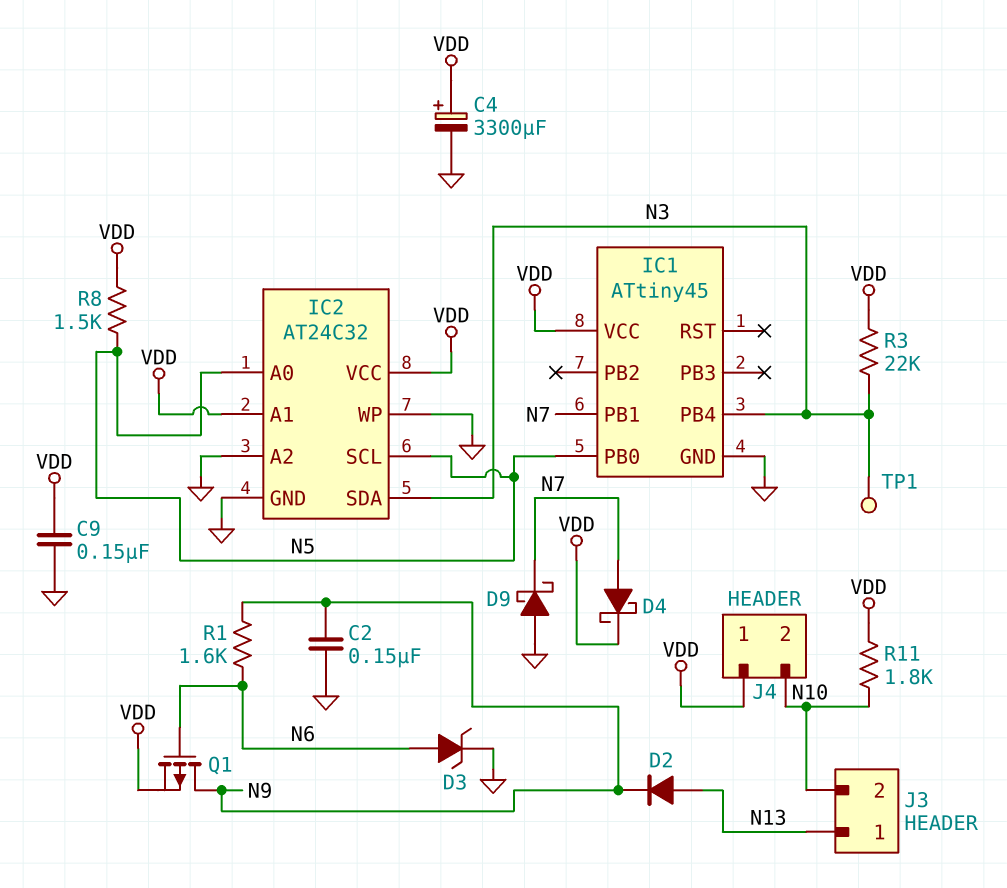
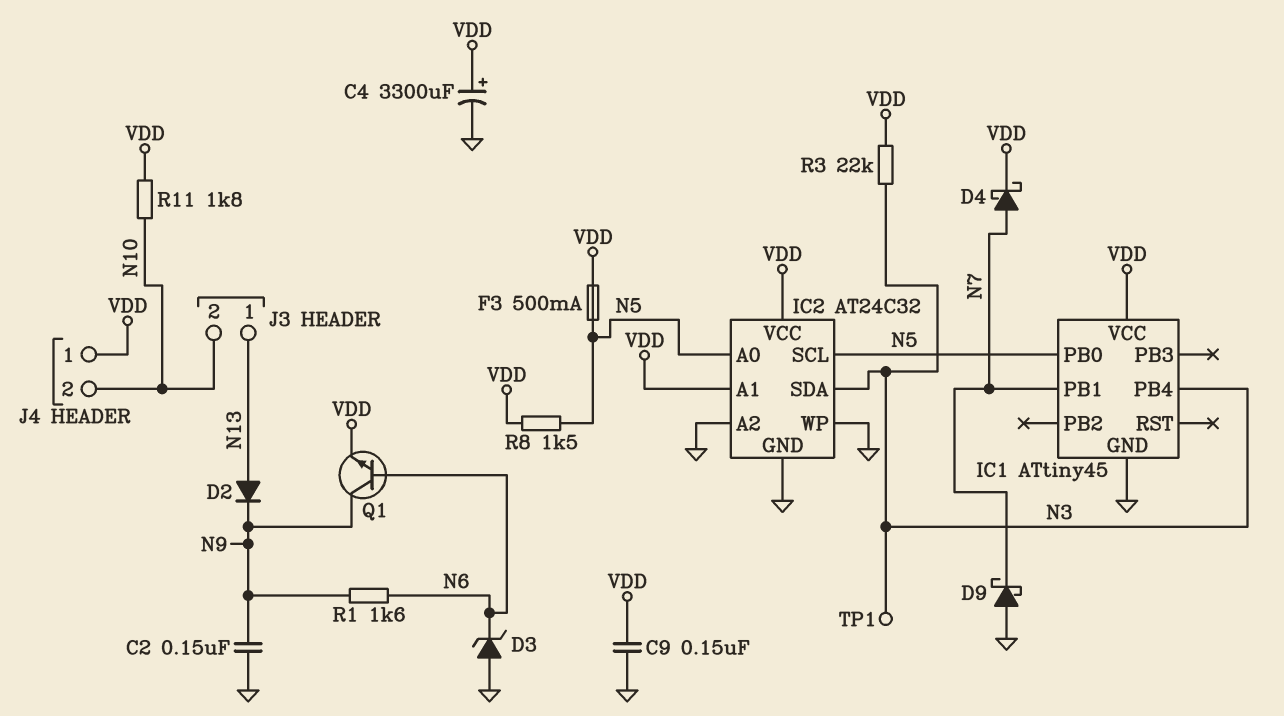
D3: zener (A N6, K GND) -> zener (A GND, K N6)
F3: none -> 500mA (N5, VDD)
Q1: PMOS (G N6, D N9, S VDD) -> NPN (B N6, C N9, E VDD)

